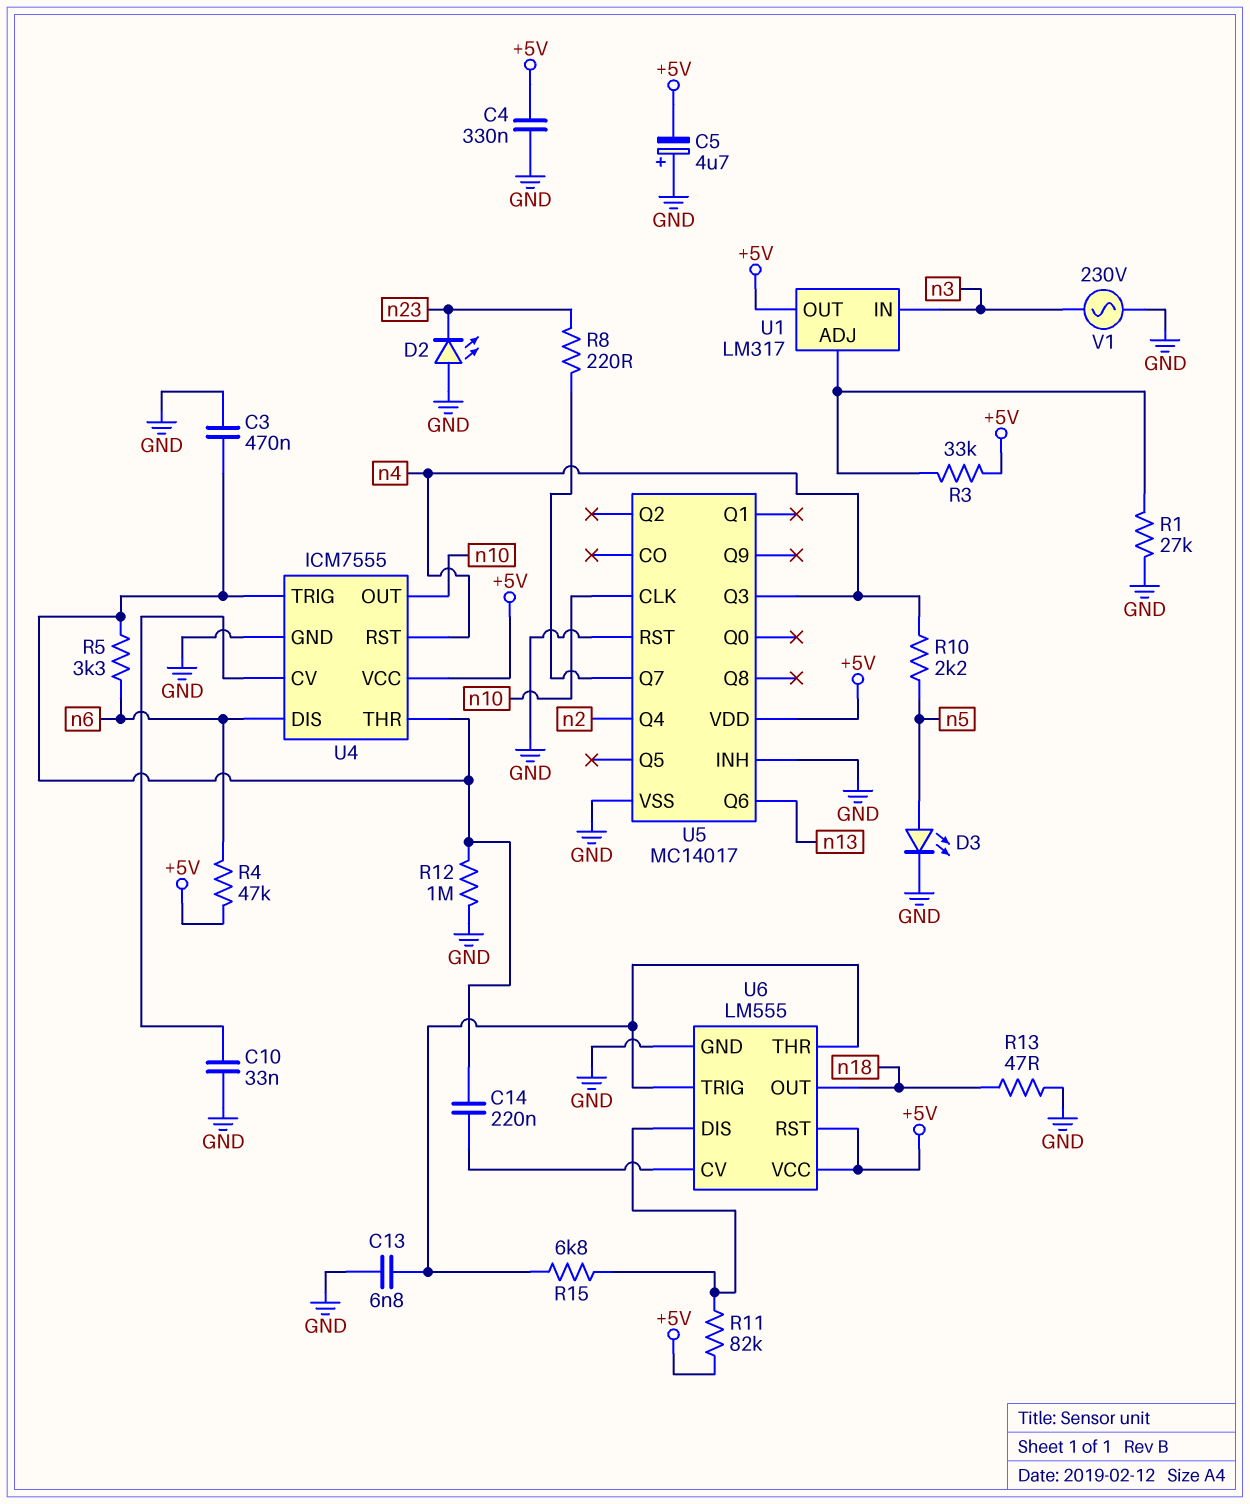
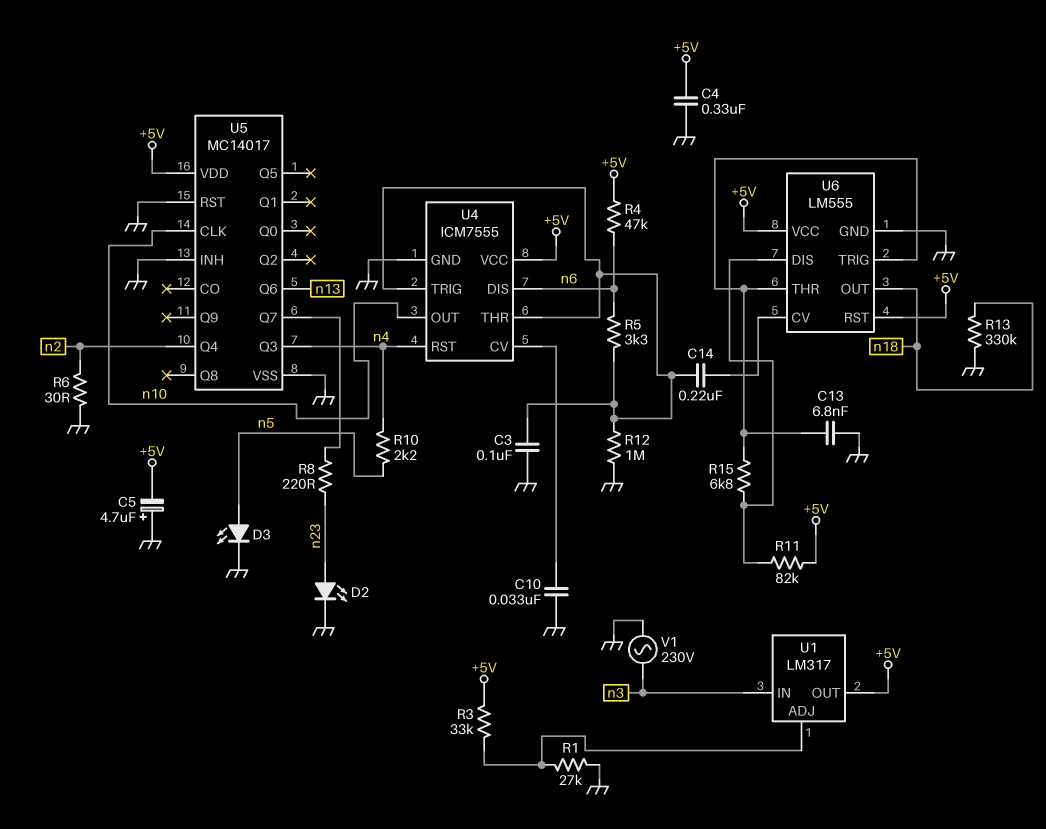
C3: 470nF (GND, U4/THR) -> 100nF (GND, U4/THR)
D2: LED (A GND, K n23) -> LED (A n23, K GND)
R6: none -> 30 (GND, n2)
R13: 47 (GND, n18) -> 330k (GND, n18)

